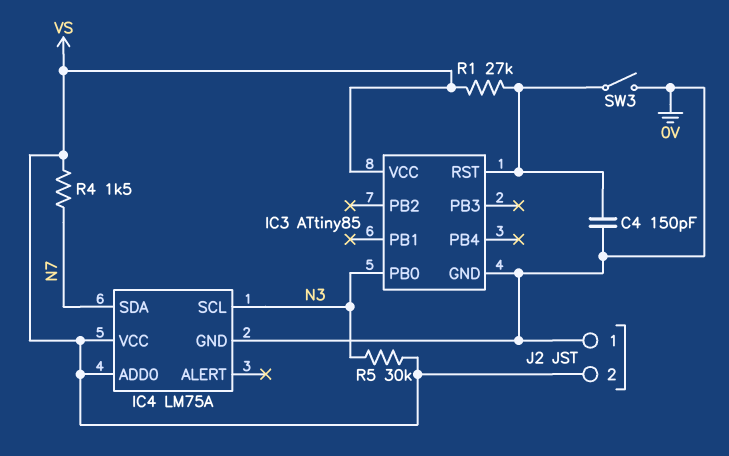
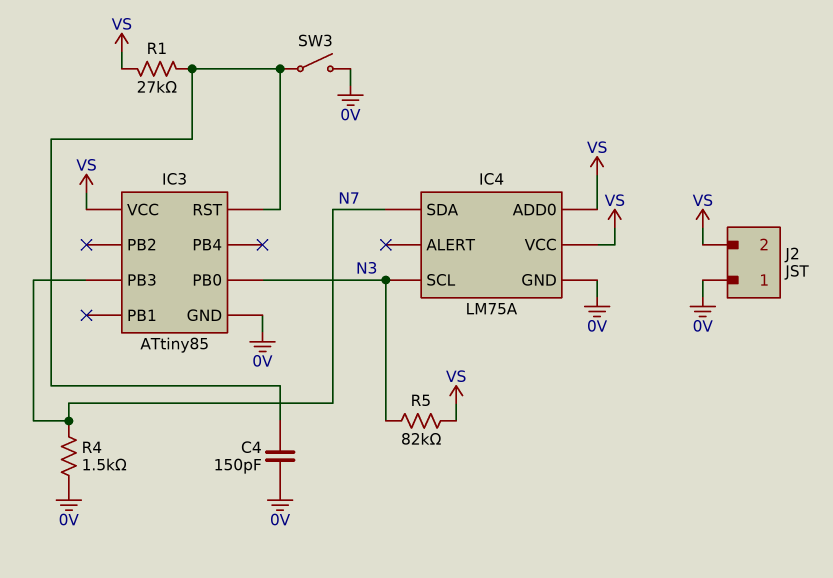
IC3 pin PB3: none -> N7
R4: 1.5k (N7, VS) -> 1.5k (0V, N7)
R5: 30k (N3, VS) -> 82k (N3, VS)

